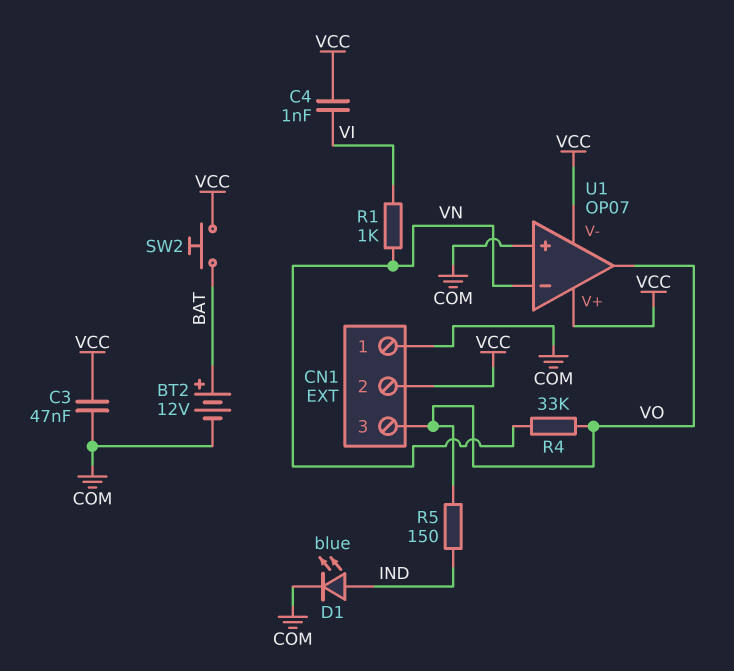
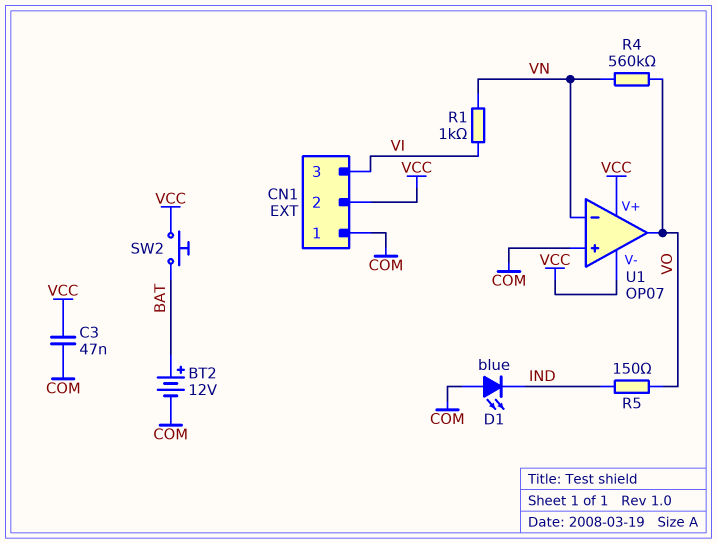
C4: 1nF (VCC, VI) -> none
CN1 pin 3: VO -> VI
D1: LED blue (A IND, K COM) -> LED blue (A COM, K IND)
R4: 33k (VN, VO) -> 560k (VN, VO)

